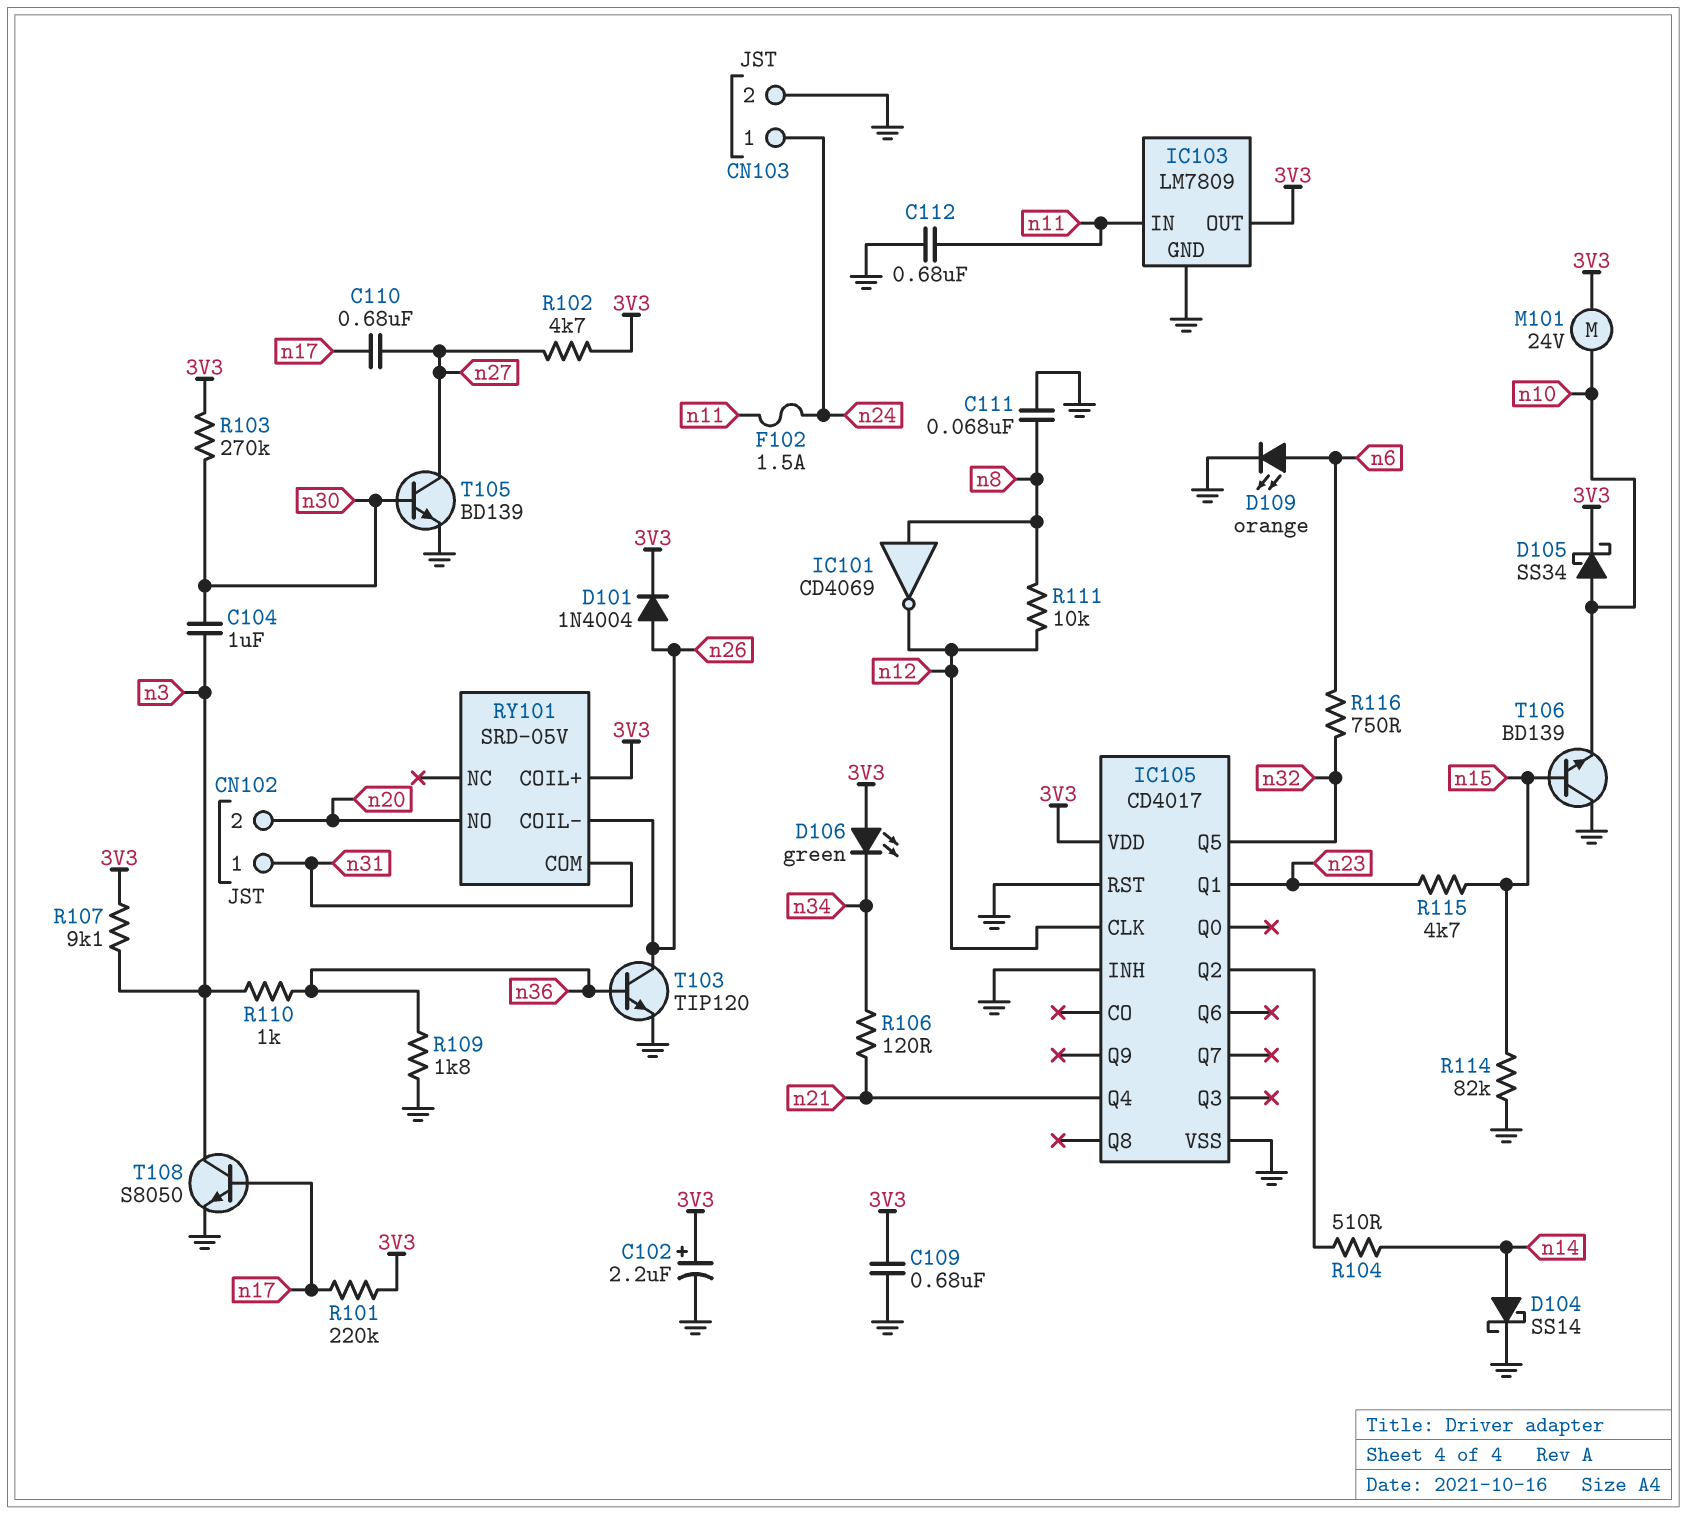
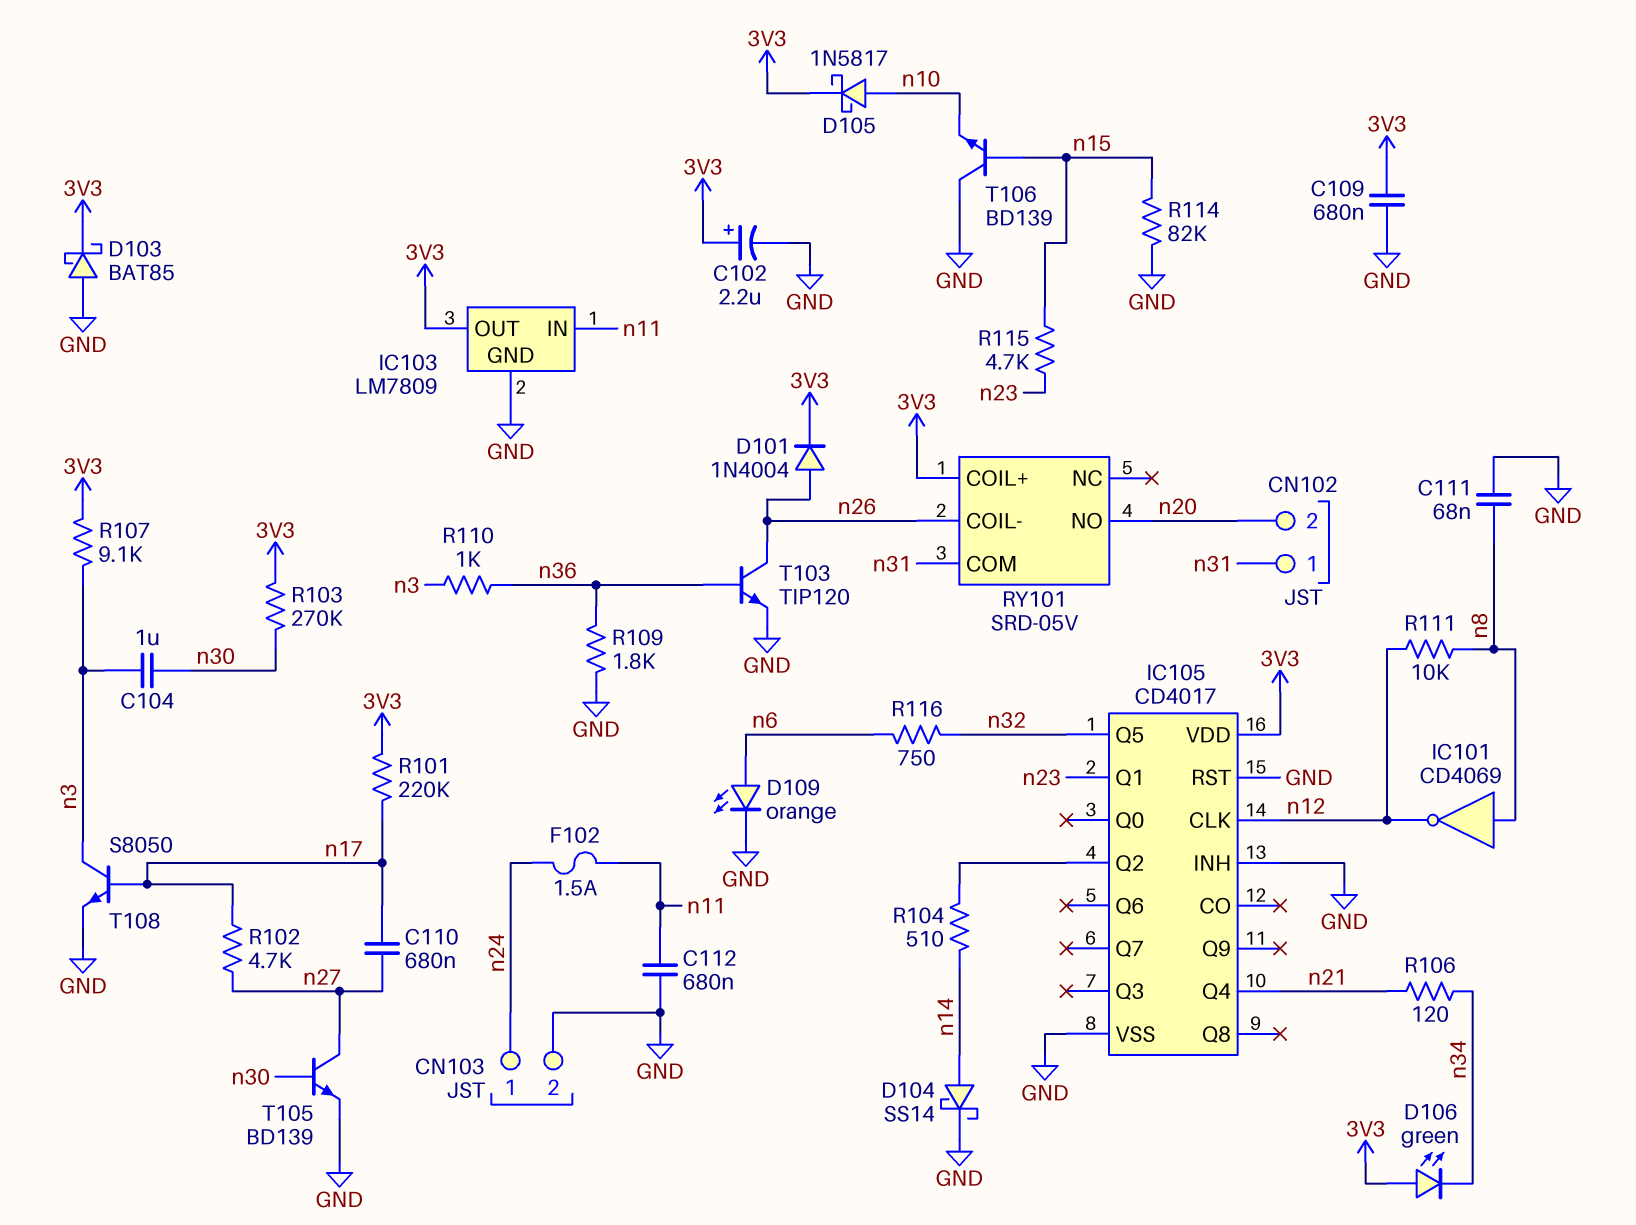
D103: none -> schottky BAT85 (A GND, K 3V3)
D105: schottky SS34 (A n10, K 3V3) -> schottky 1N5817 (A n10, K 3V3)
M101: motor 24V (3V3, n10) -> none
R102: 4.7k (3V3, n27) -> 4.7k (n17, n27)

